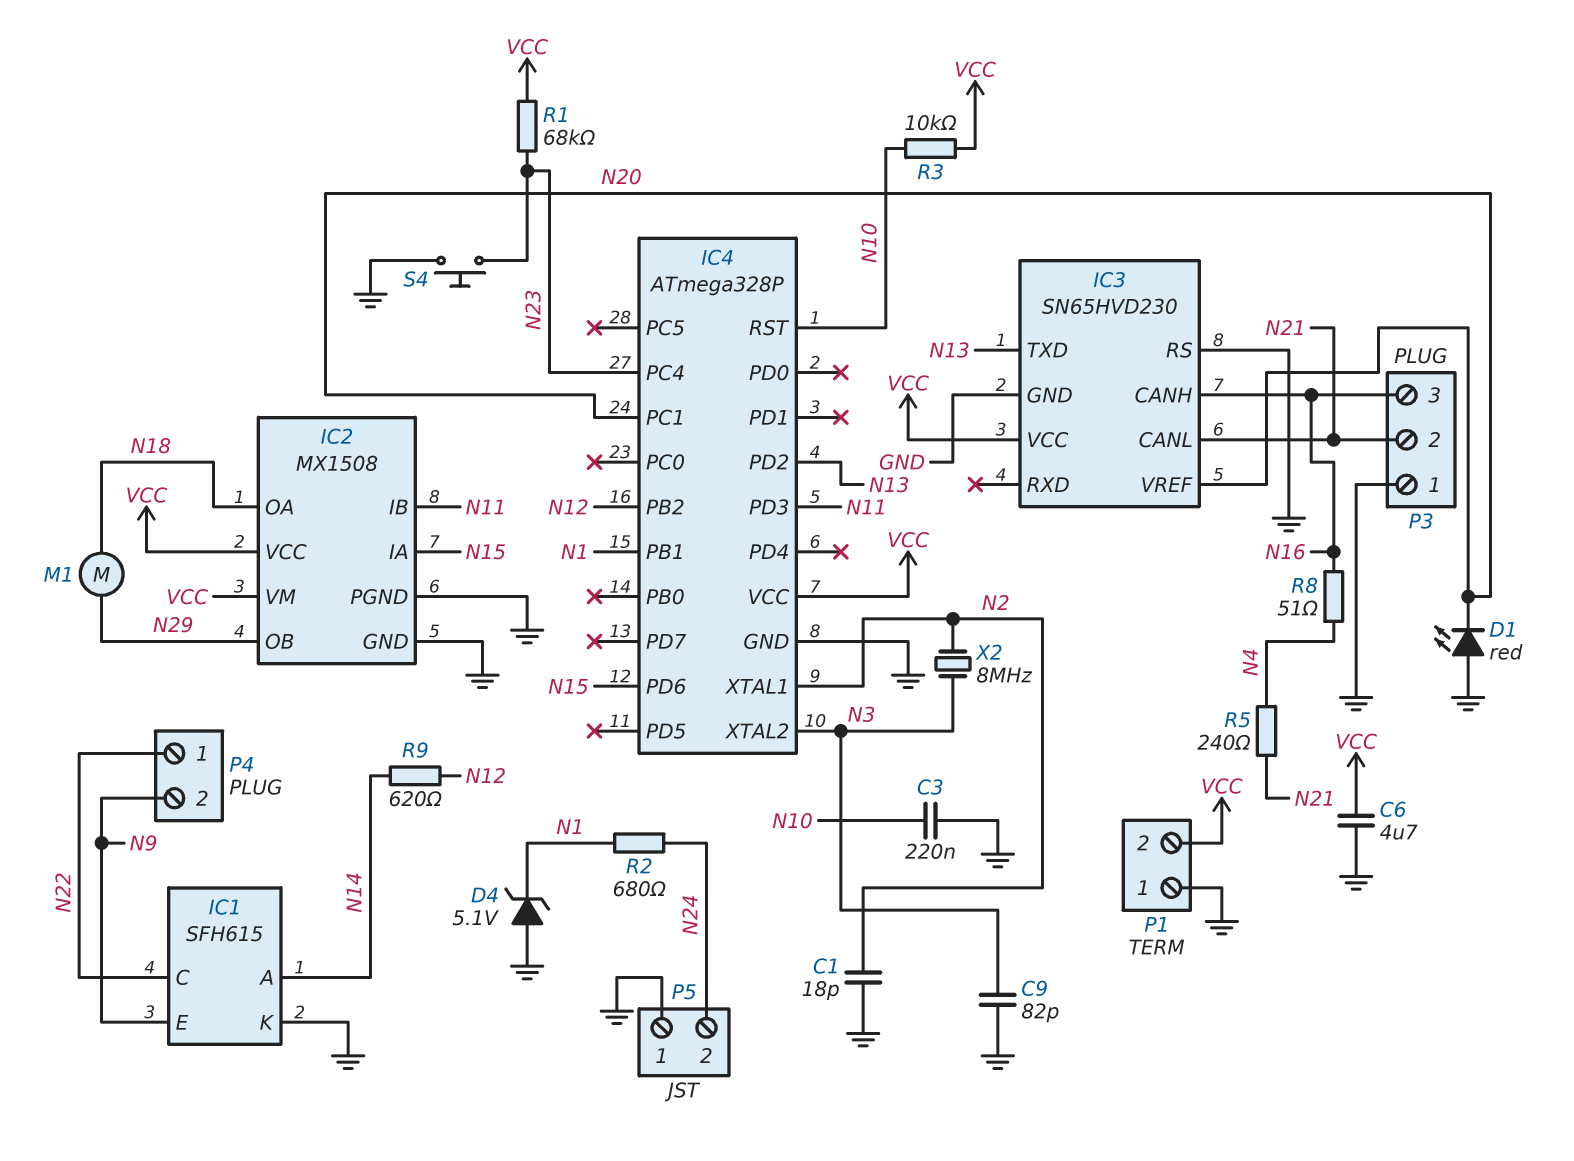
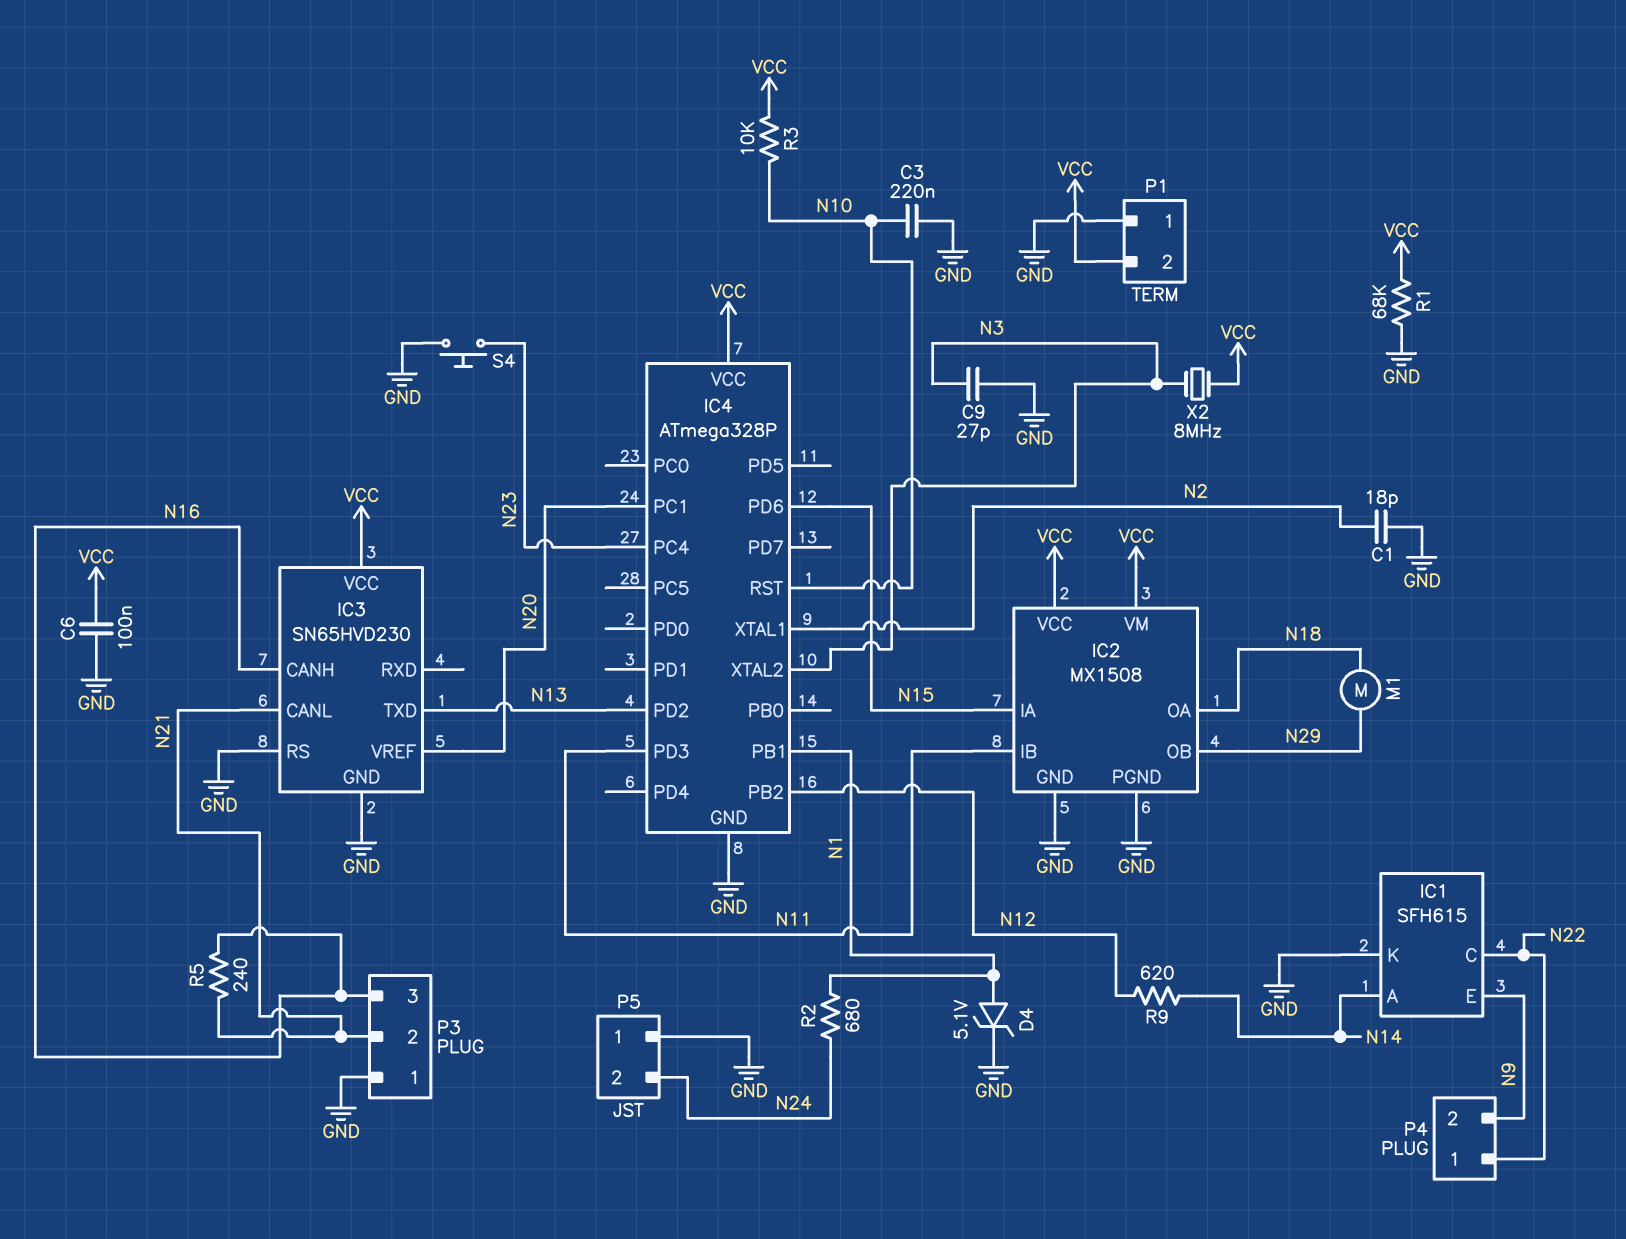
C6: 4.7uF (GND, VCC) -> 100nF (GND, VCC)
C9: 82pF (GND, N3) -> 27pF (GND, N3)
D1: LED red (A GND, K N20) -> none
D4: zener 5.1V (A GND, K N1) -> zener 5.1V (A N1, K GND)
R1: 68k (N23, VCC) -> 68k (GND, VCC)
R5: 240 (N4, N21) -> 240 (N16, N21)
R8: 51 (N4, N16) -> none
X2: 8MHz (N2, N3) -> 8MHz (N3, VCC)

